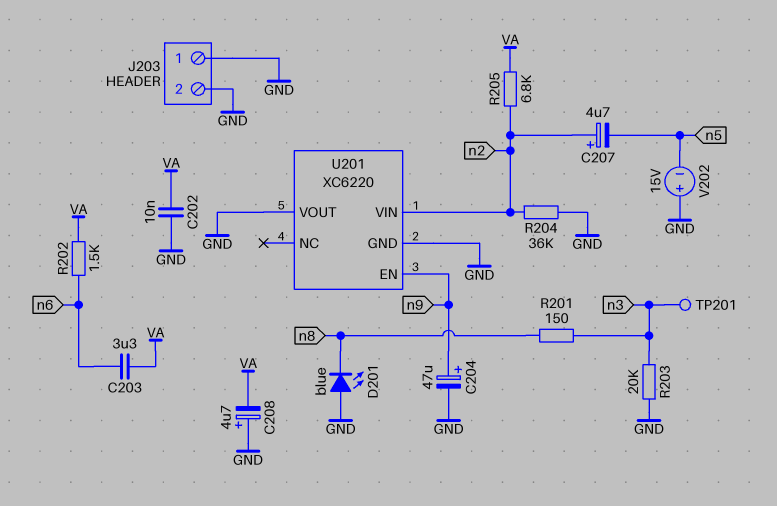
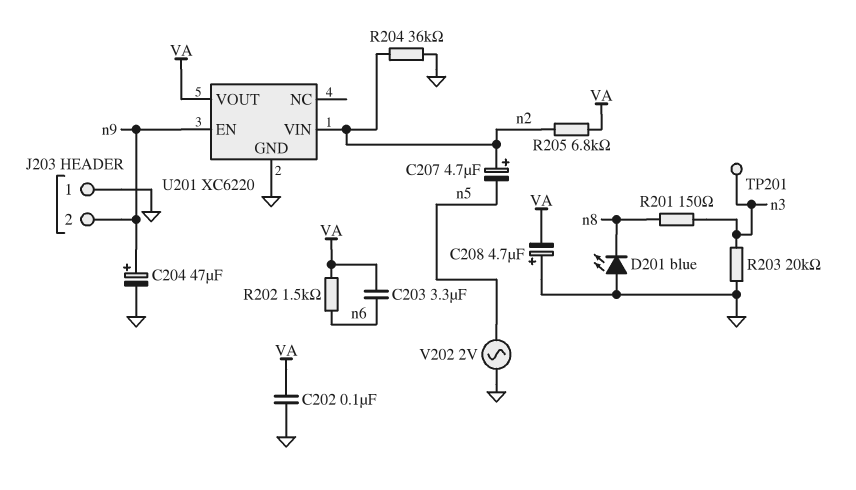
C202: 10nF (GND, VA) -> 100nF (GND, VA)
J203 pin 2: GND -> n9
U201 pin VOUT: GND -> VA
V202: 15V (plus GND, minus n5) -> AC 2V (GND, n5)

